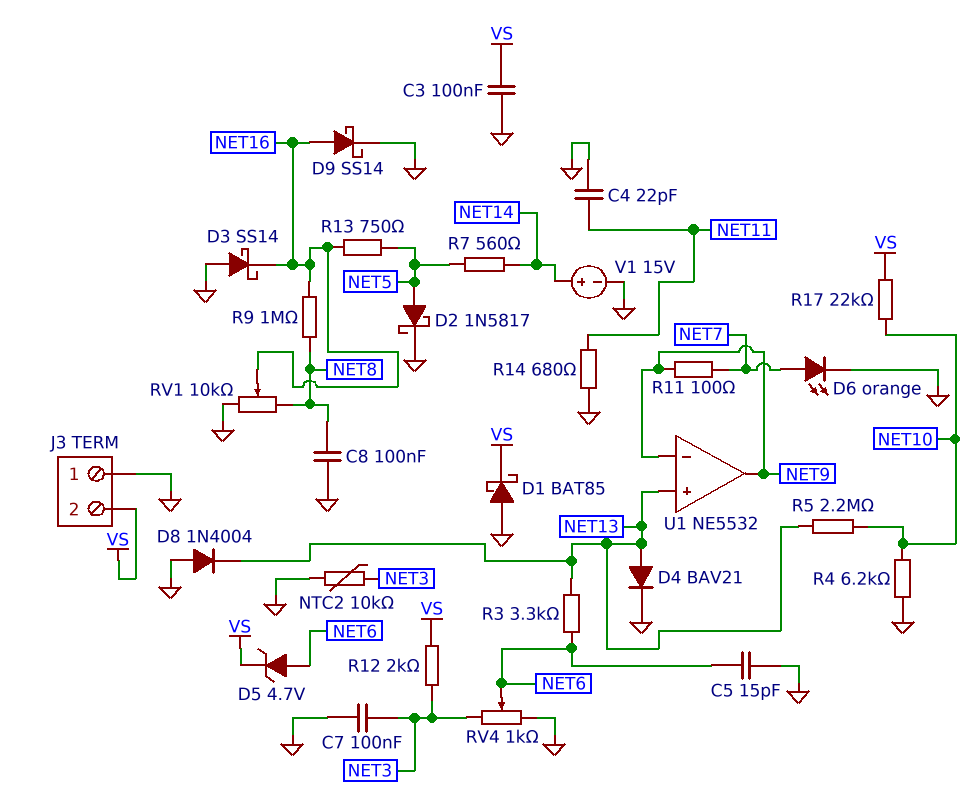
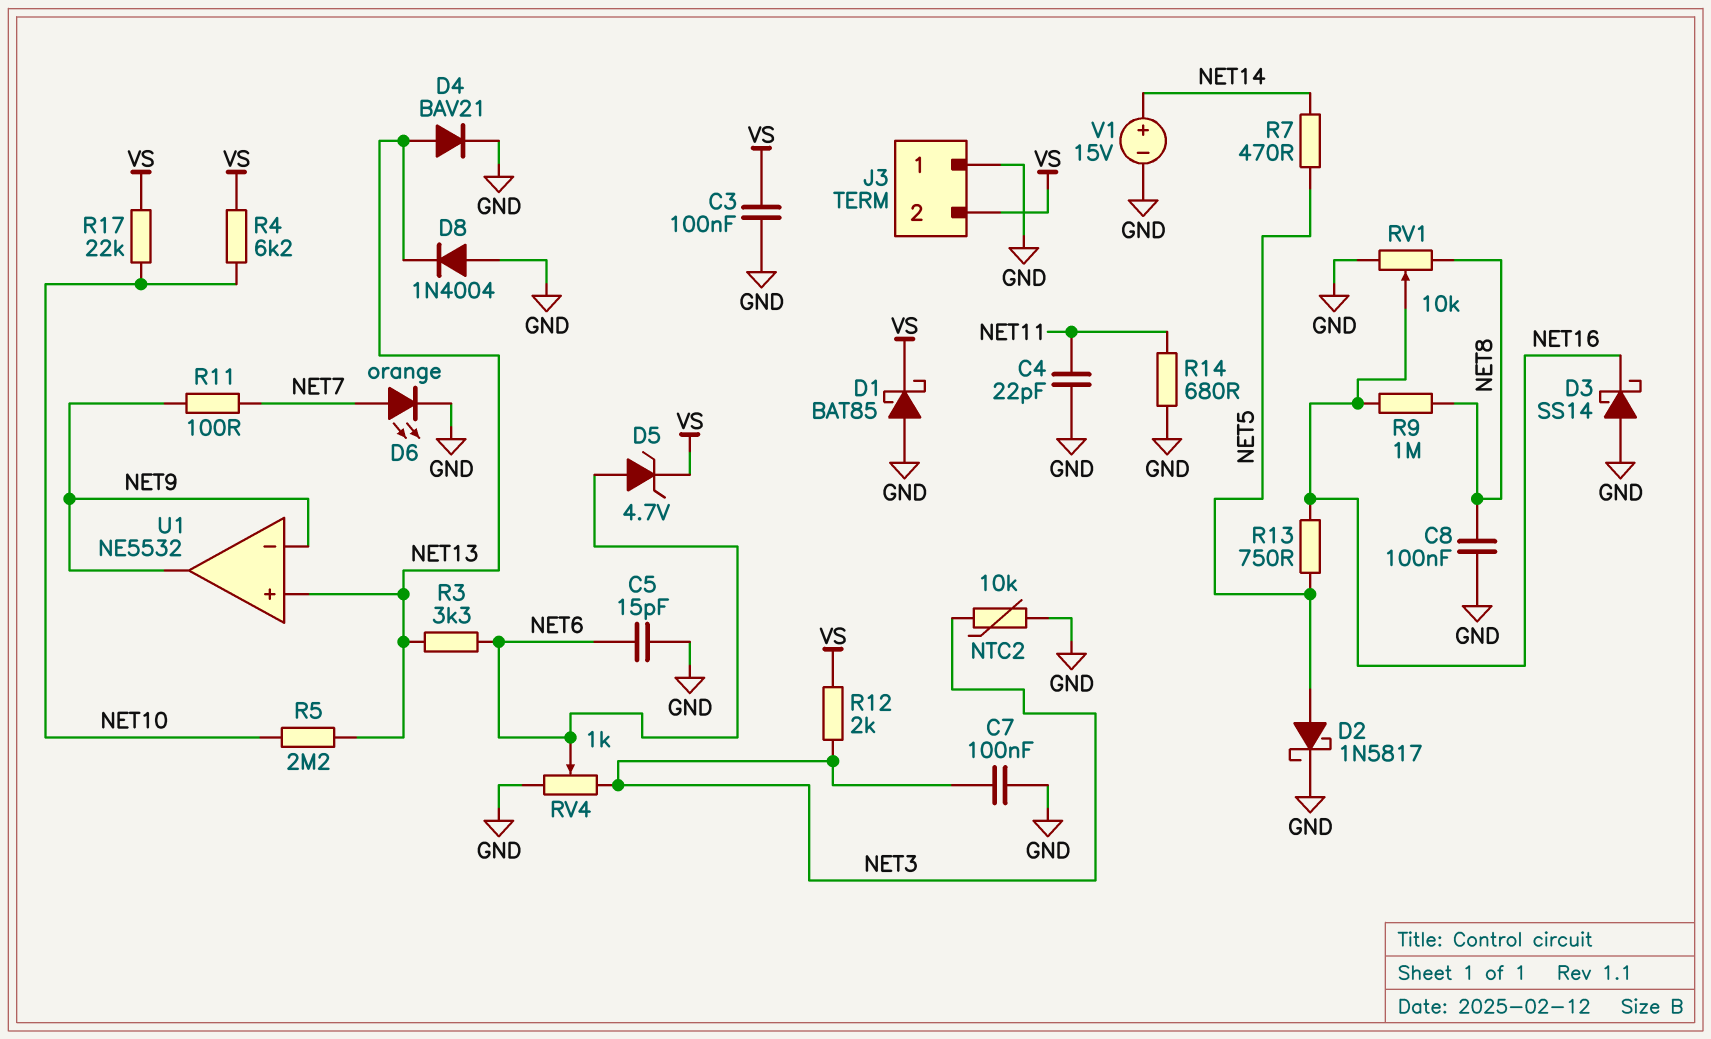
D9: schottky SS14 (A NET16, K GND) -> none
R4: 6.2k (GND, NET10) -> 6.2k (NET10, VS)
R7: 560 (NET5, NET14) -> 470 (NET5, NET14)

